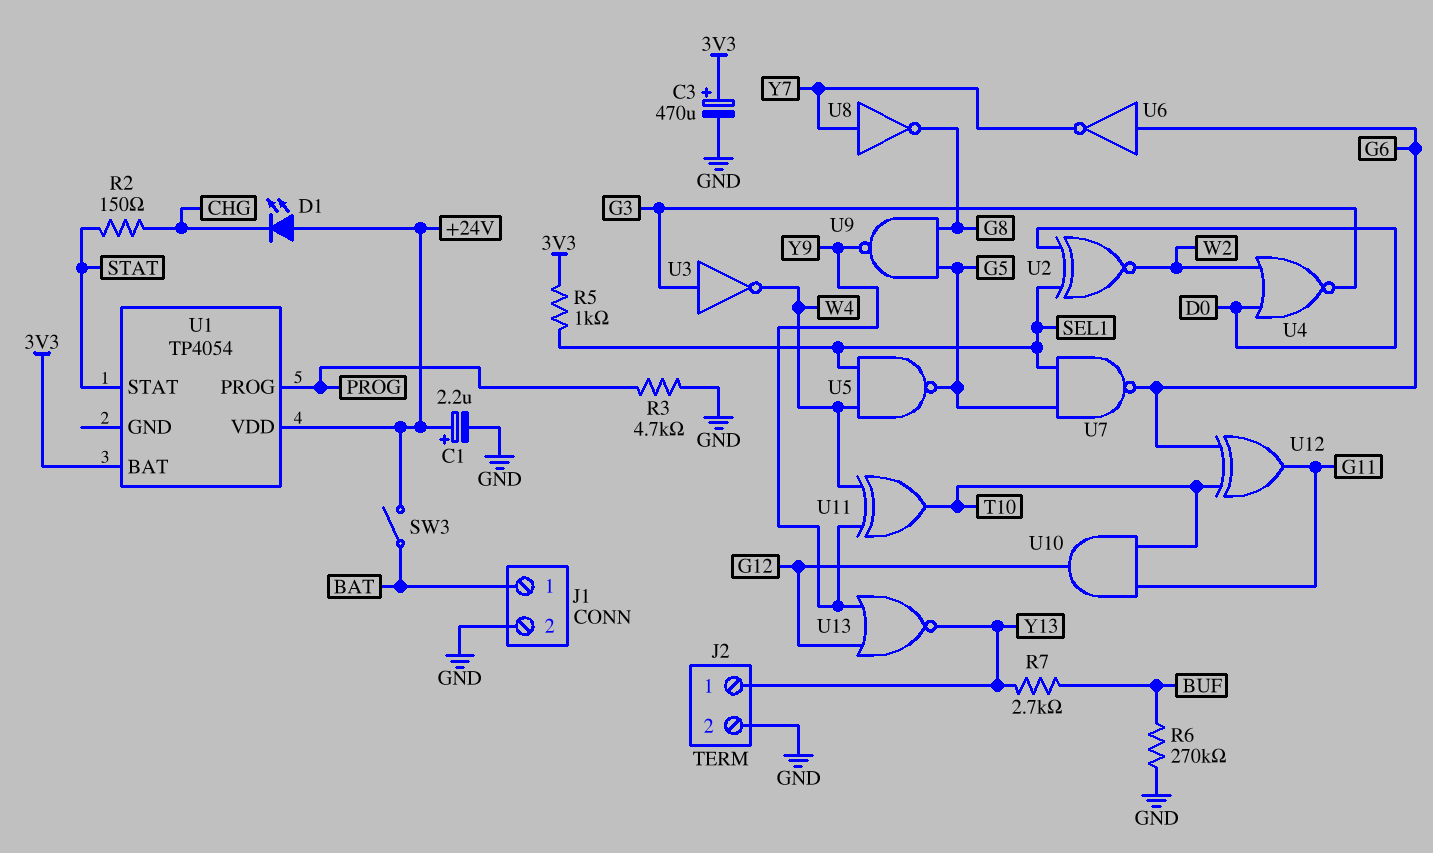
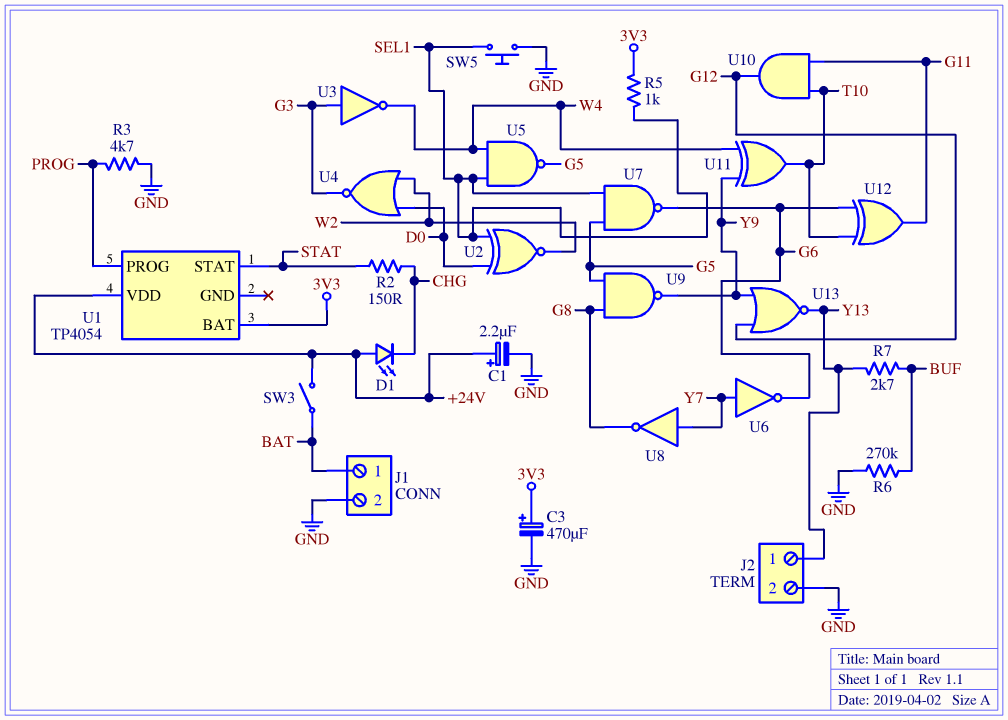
SW5: none -> button (GND, SEL1)
U6: NOT (in G6, out Y7) -> NOT (in Y7, out G6)

